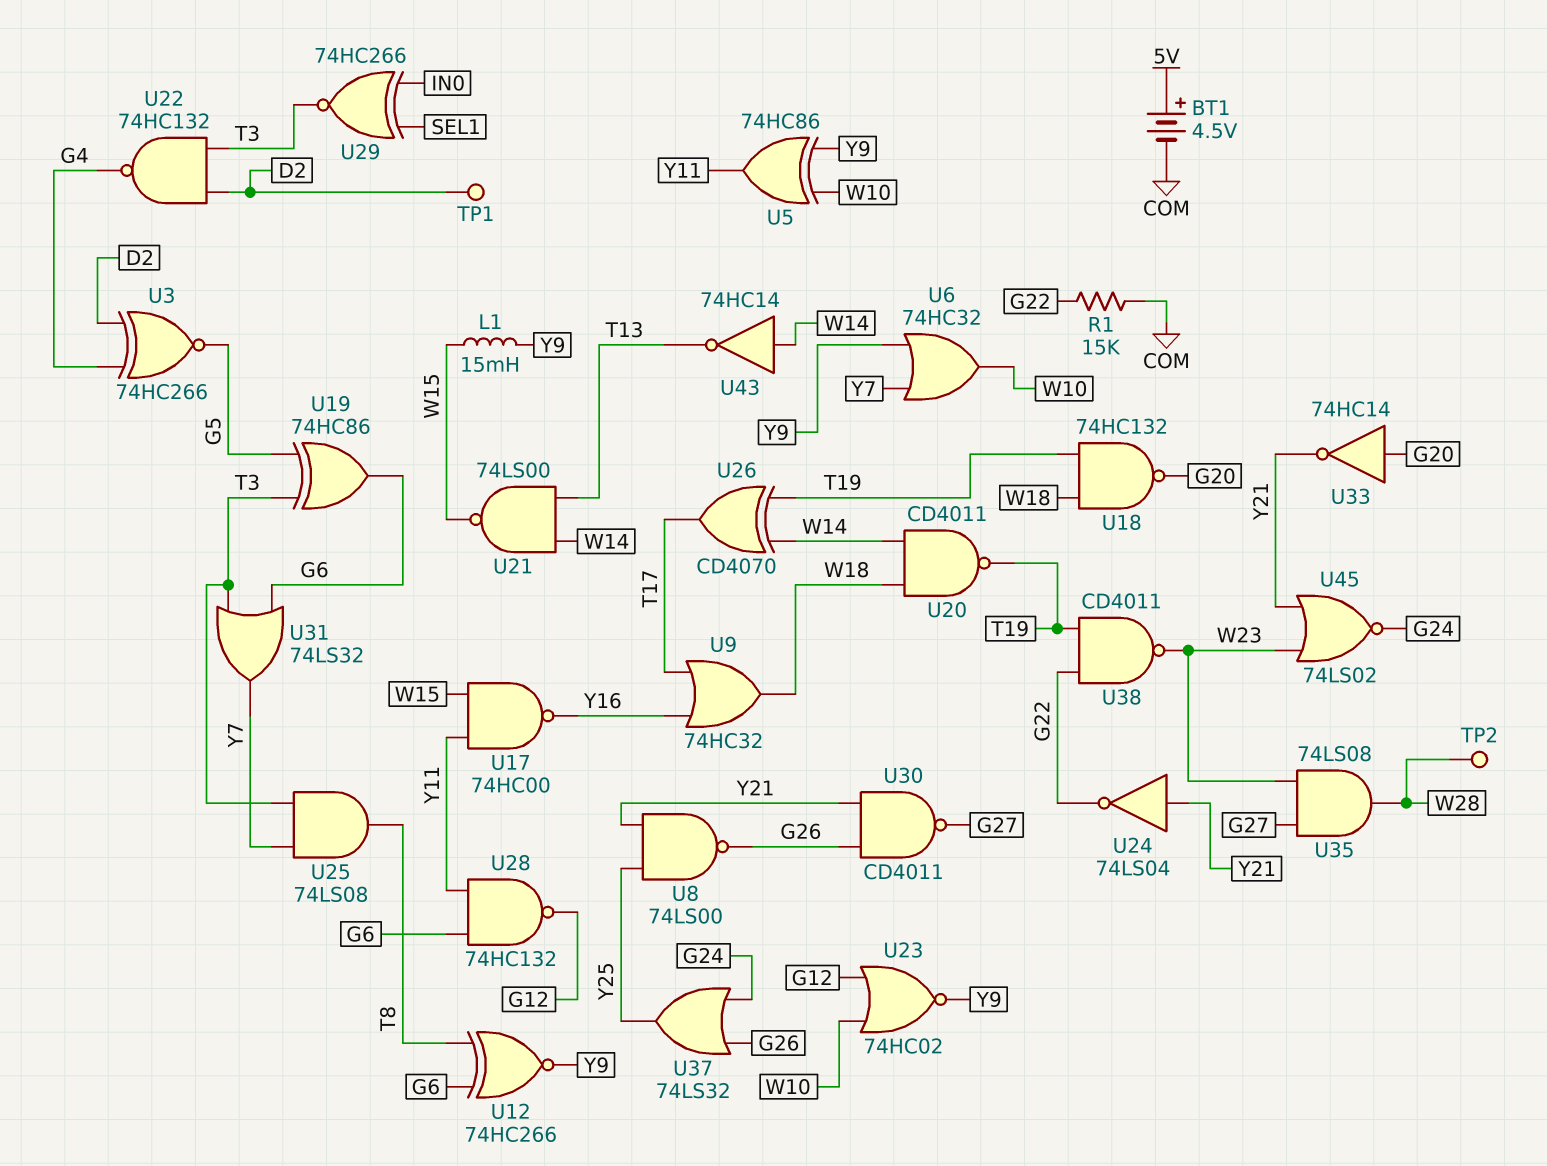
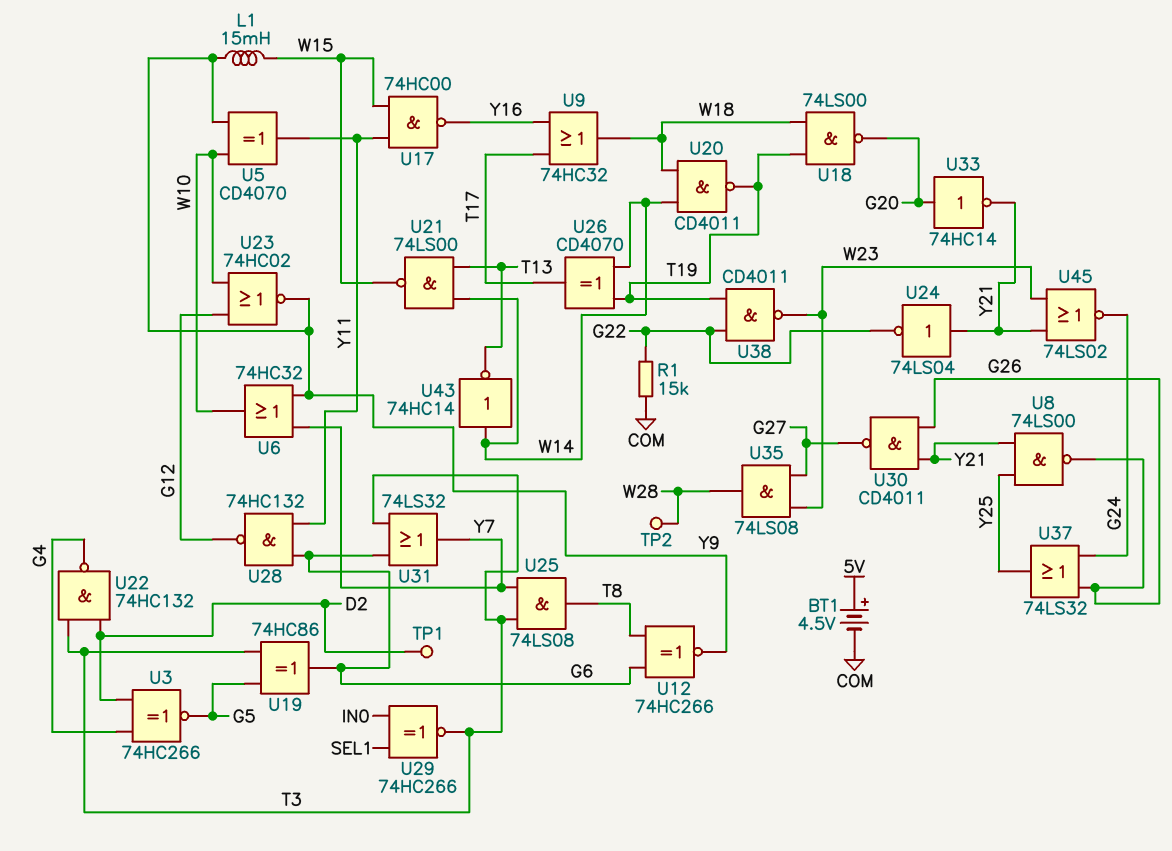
U5: XOR 74HC86 (in W10, in Y9, out Y11) -> XOR CD4070 (in W10, in Y9, out Y11)
U18: NAND 74HC132 (in T19, in W18, out G20) -> NAND 74LS00 (in T19, in W18, out G20)

